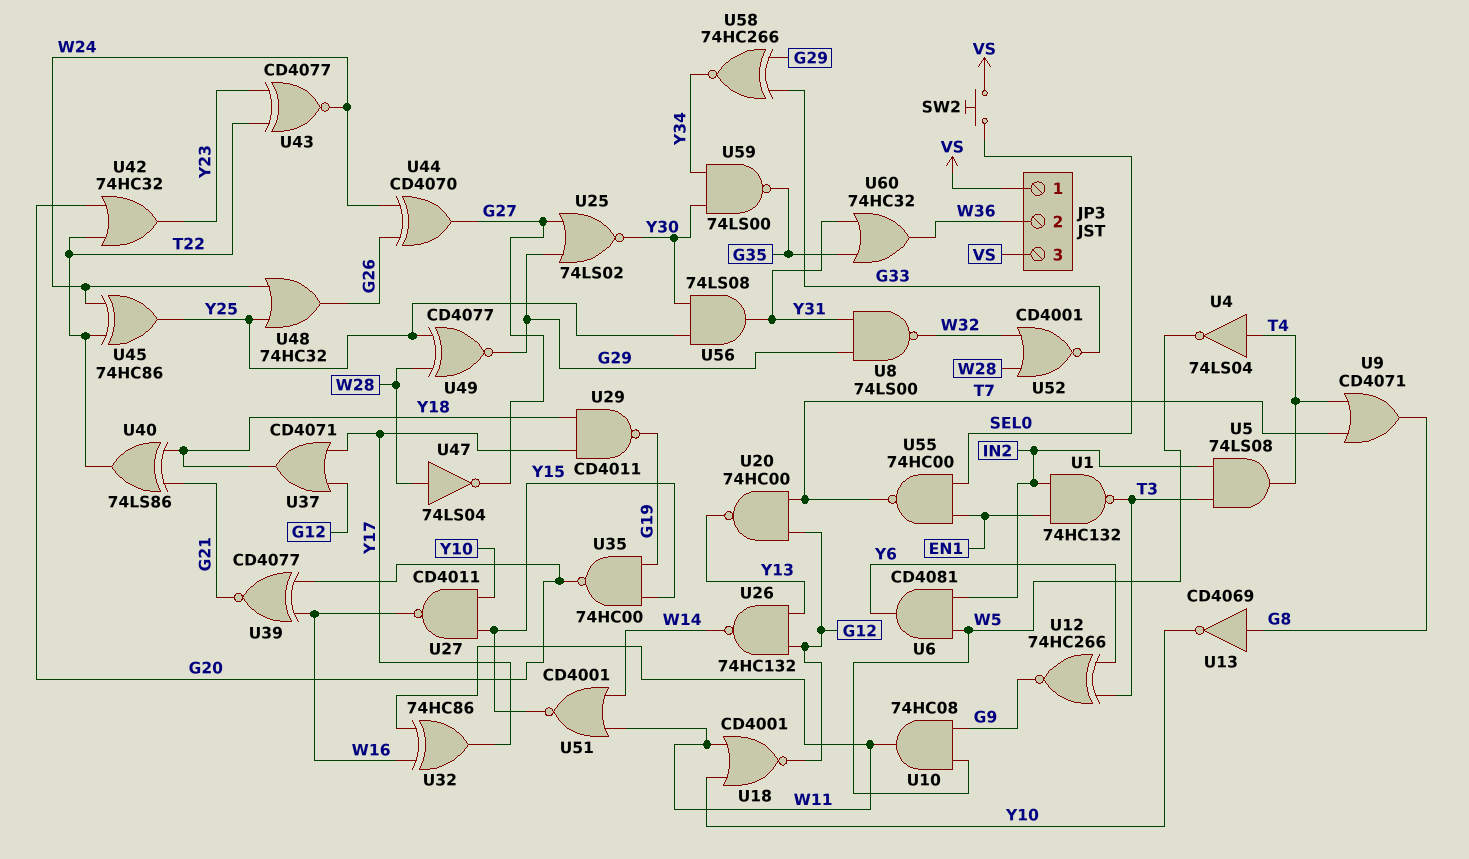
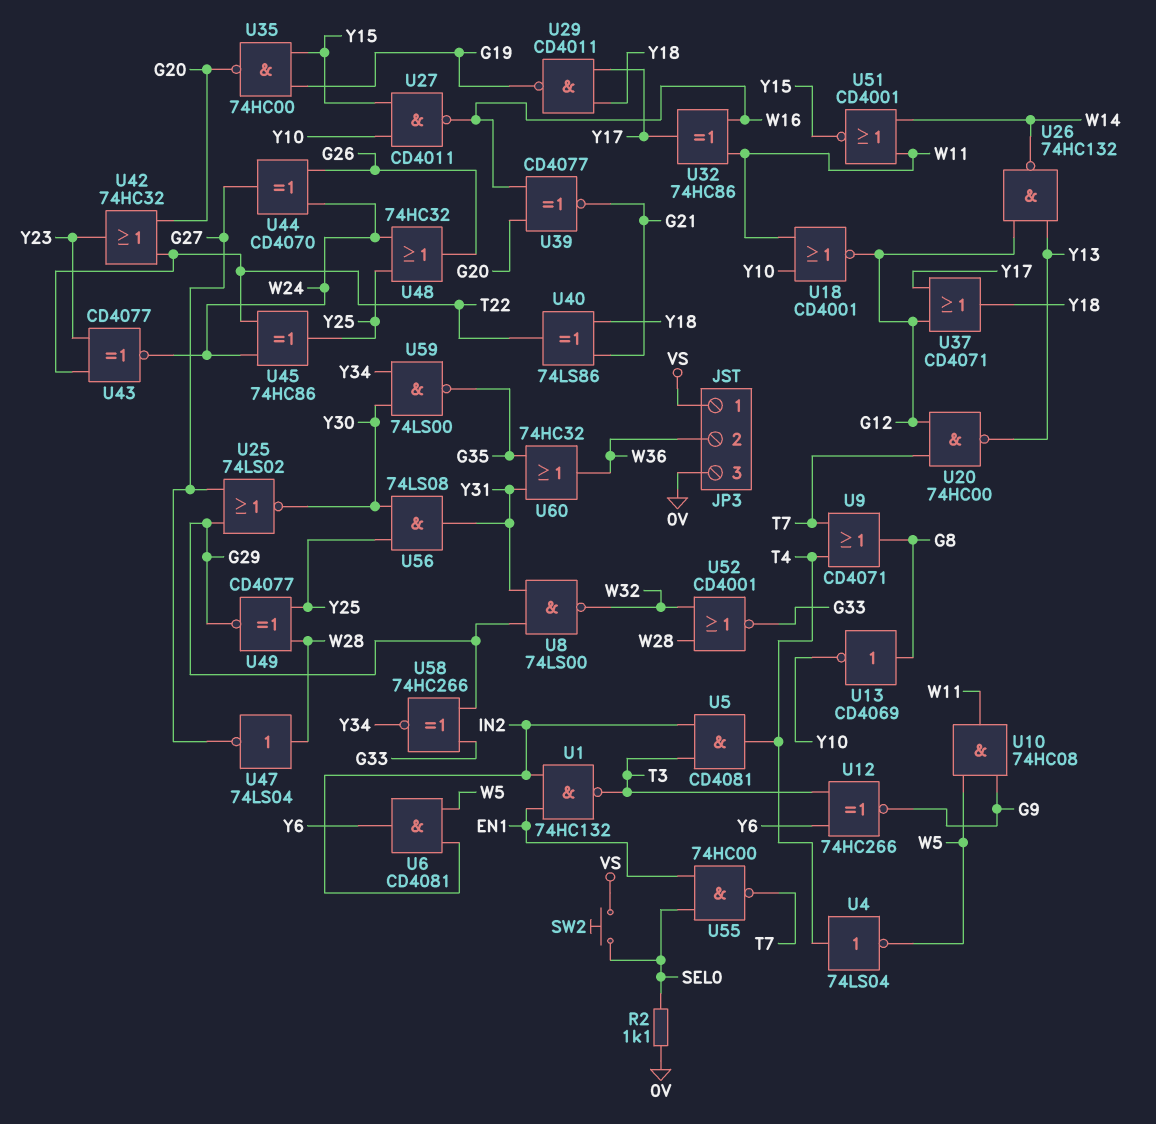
JP3 pin 3: VS -> 0V
R2: none -> 1.1k (0V, SEL0)
U5: AND 74LS08 (in IN2, in T3, out T4) -> AND CD4081 (in IN2, in T3, out T4)

